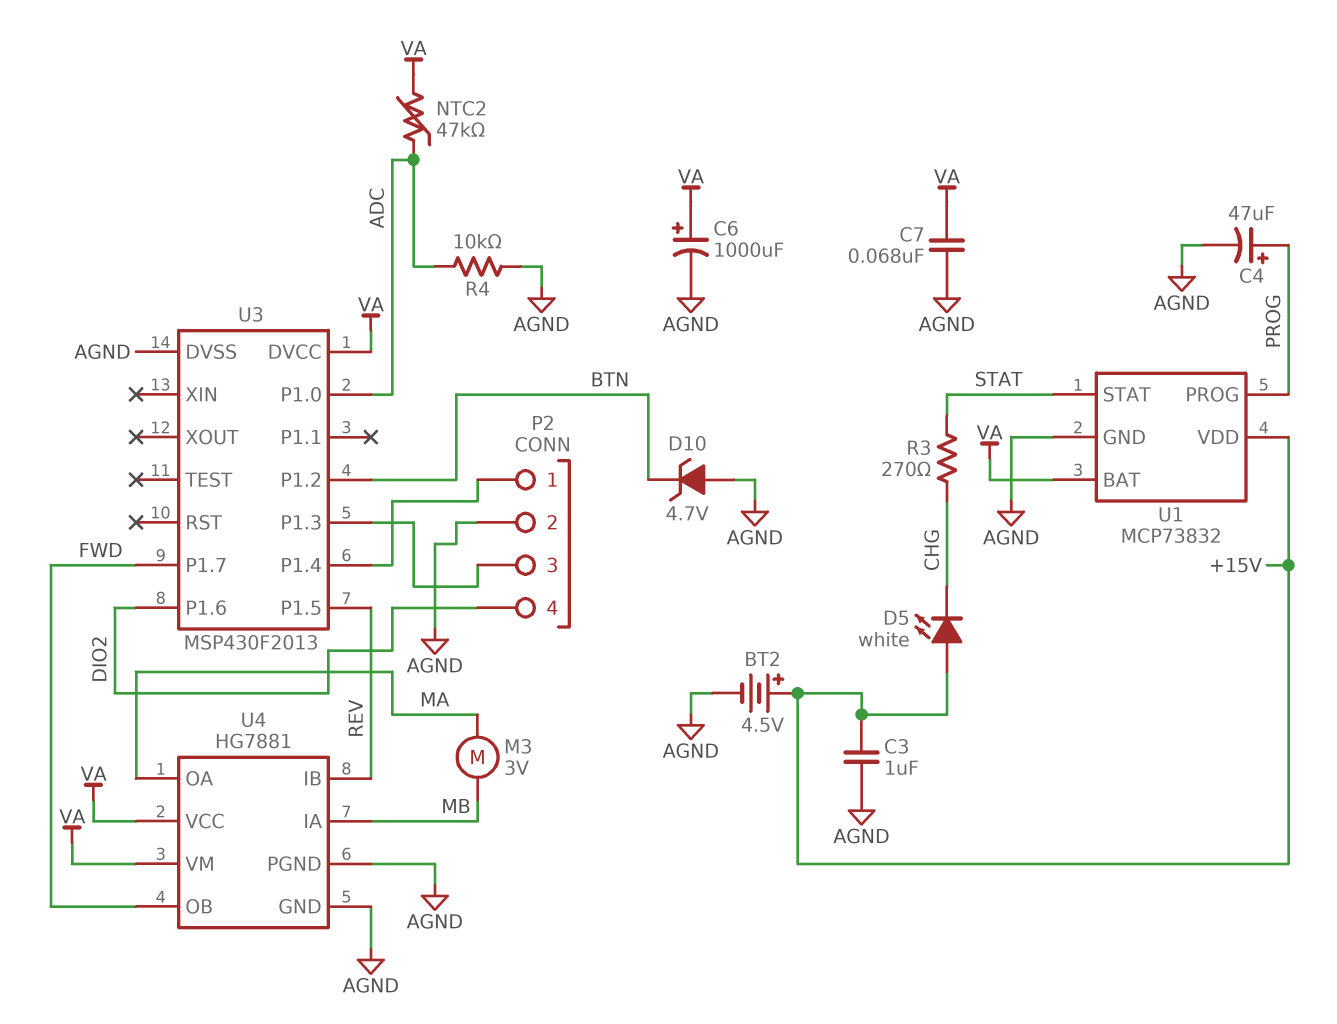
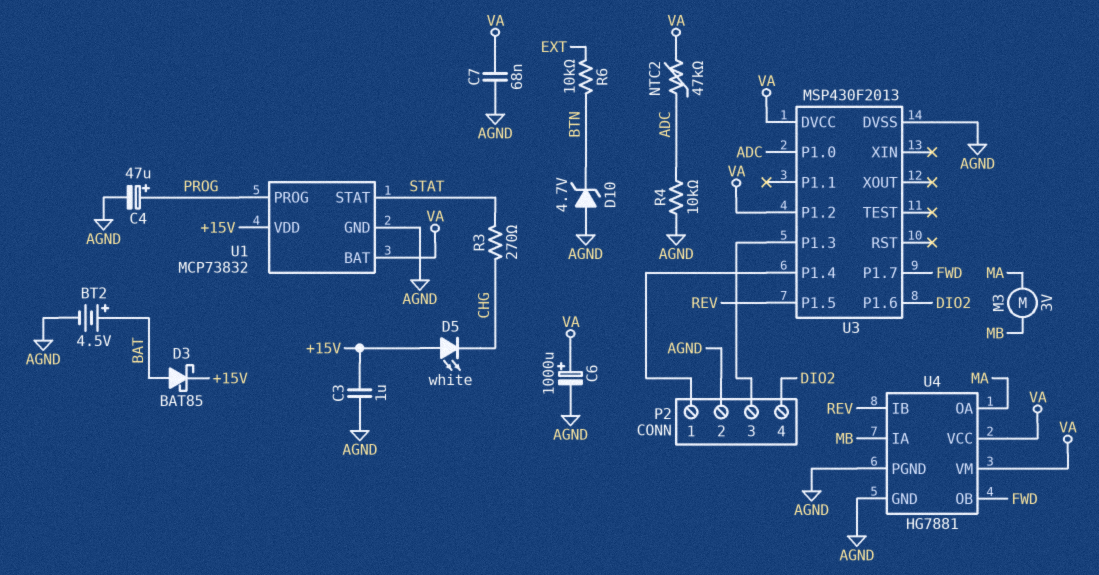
BT2: 4.5V (plus +15V, minus AGND) -> 4.5V (plus BAT, minus AGND)
D3: none -> schottky BAT85 (A BAT, K +15V)
R6: none -> 10k (BTN, EXT)
U3 pin P1.2: BTN -> VA

